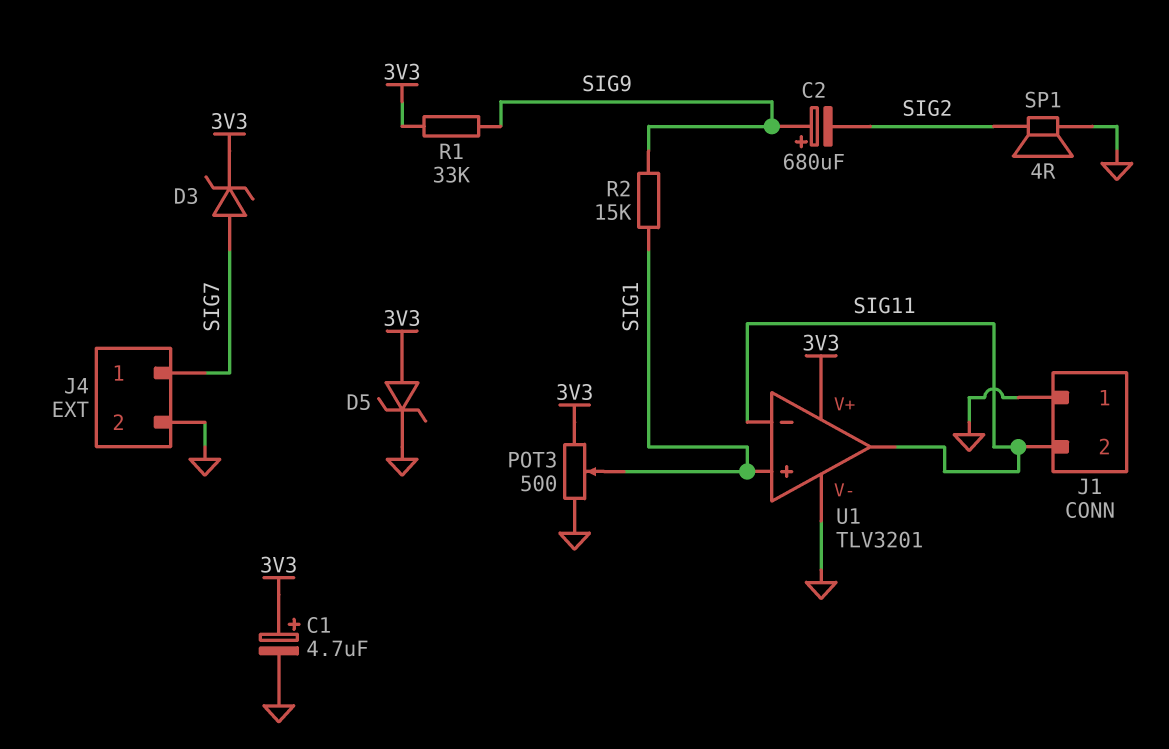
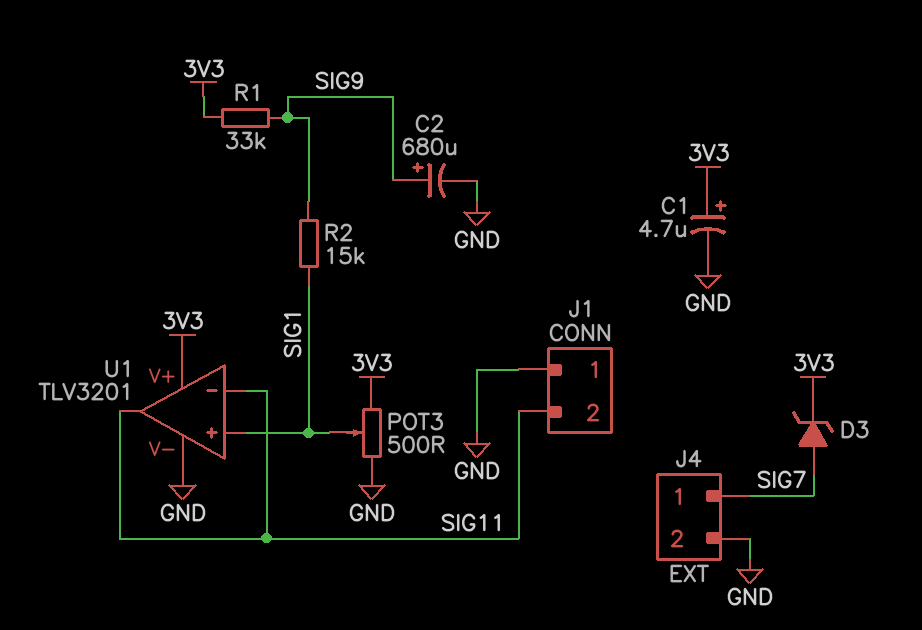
C2: 680uF (plus SIG9, minus SIG2) -> 680uF (plus SIG9, minus GND)
D5: zener (A 3V3, K GND) -> none
SP1: speaker 4R (GND, SIG2) -> none

